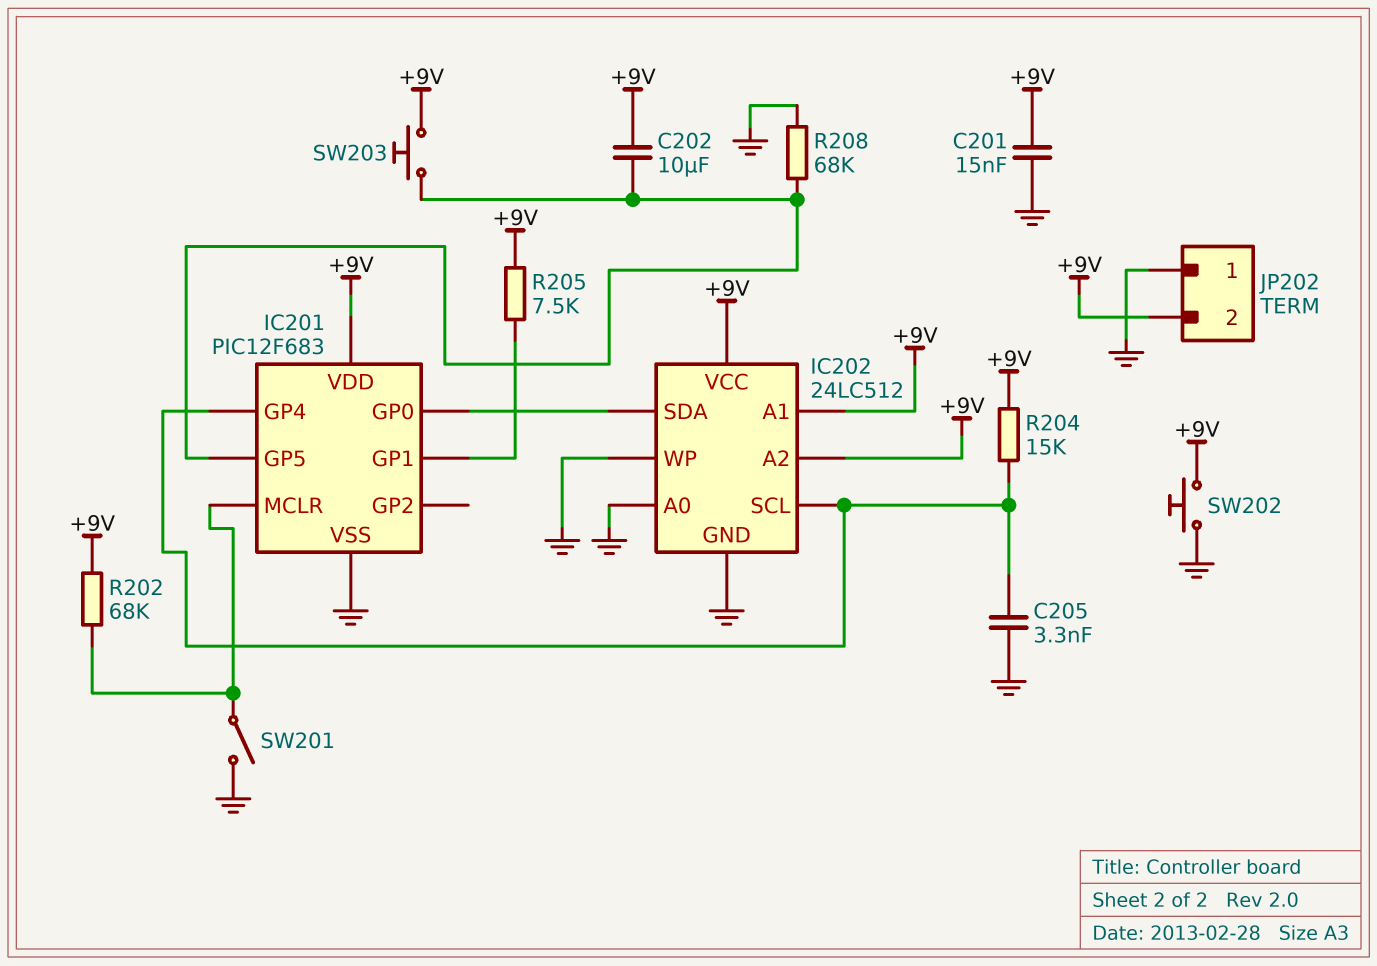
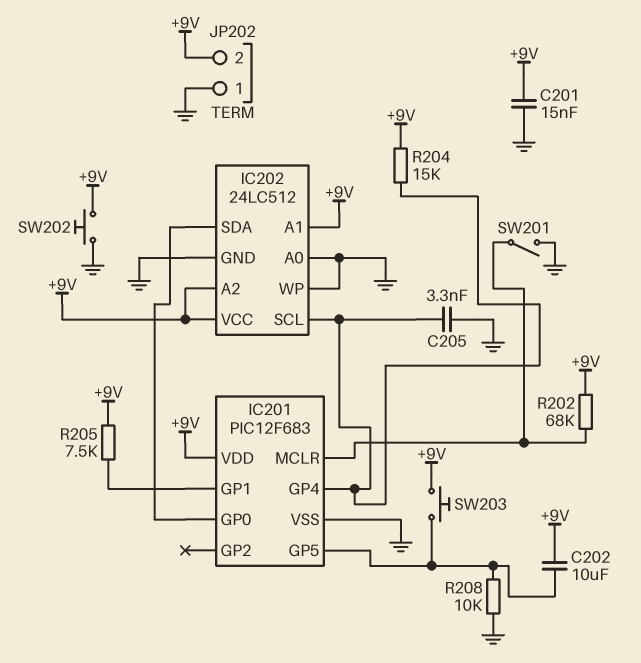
R208: 68k (GND, IC201/GP5) -> 10k (GND, IC201/GP5)

